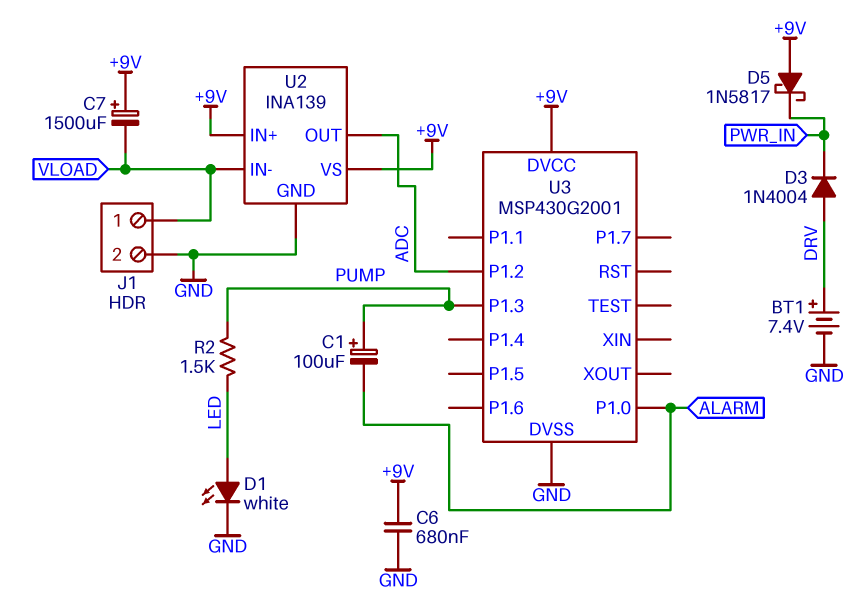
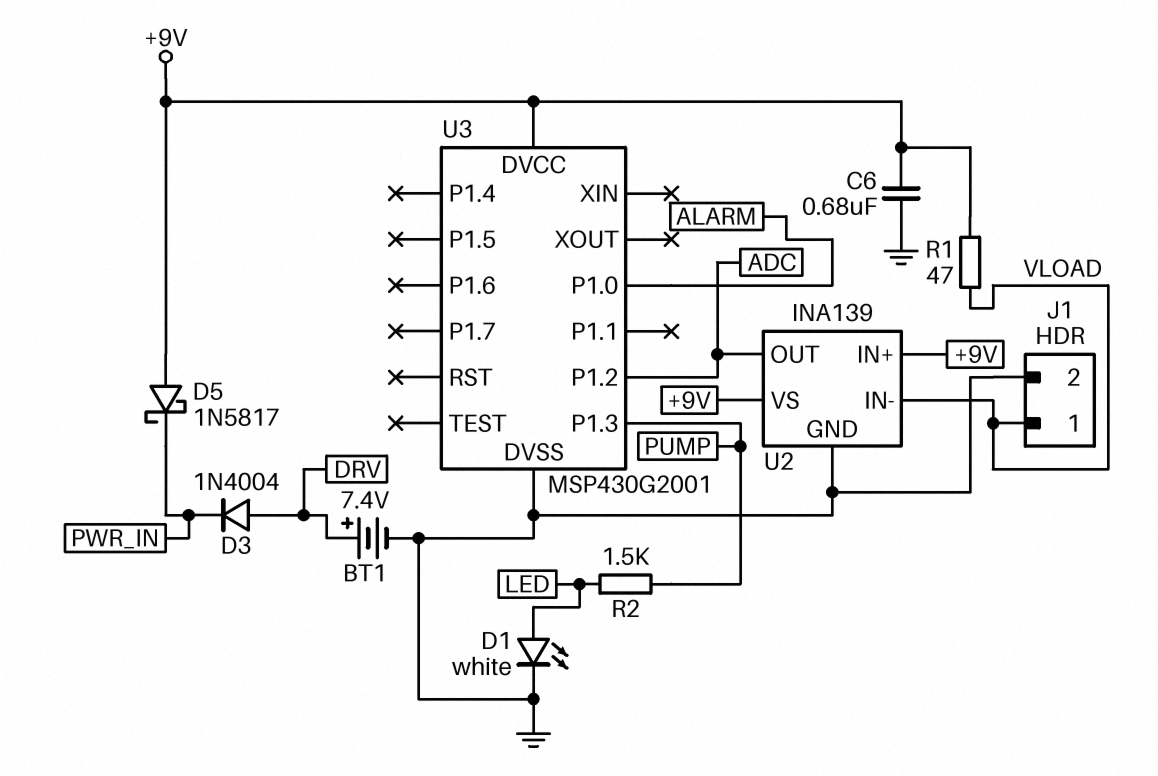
C1: 100uF (plus PUMP, minus ALARM) -> none
C7: 1500uF (plus +9V, minus VLOAD) -> none
R1: none -> 47 (+9V, VLOAD)

